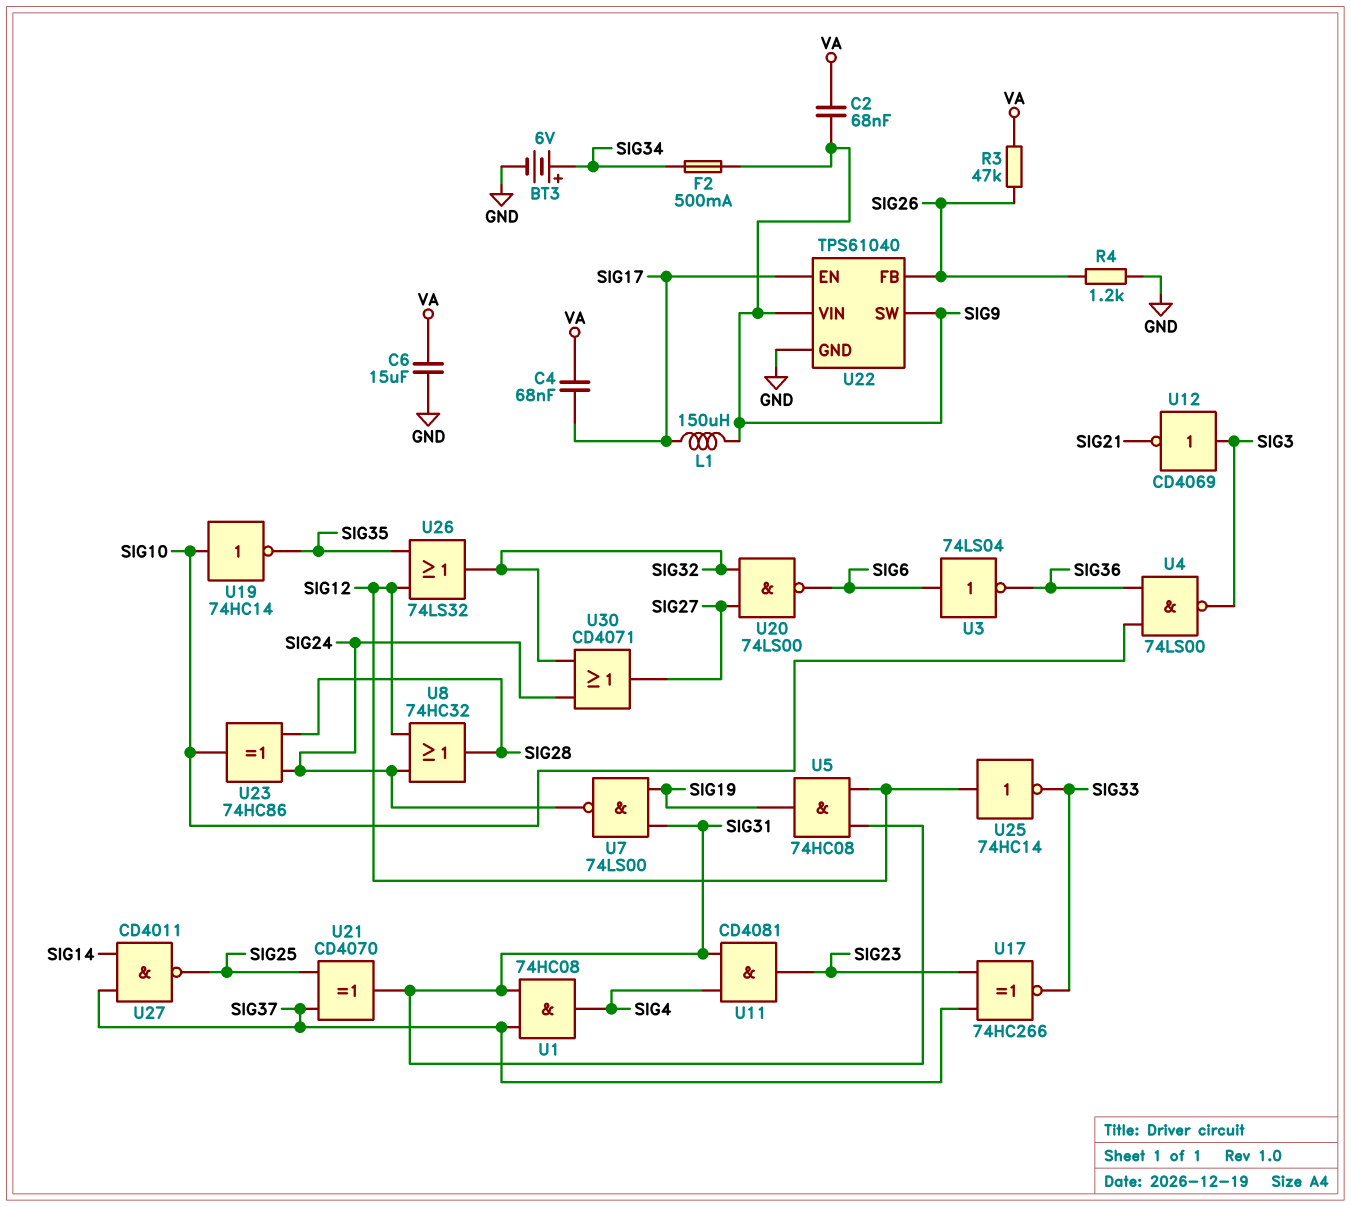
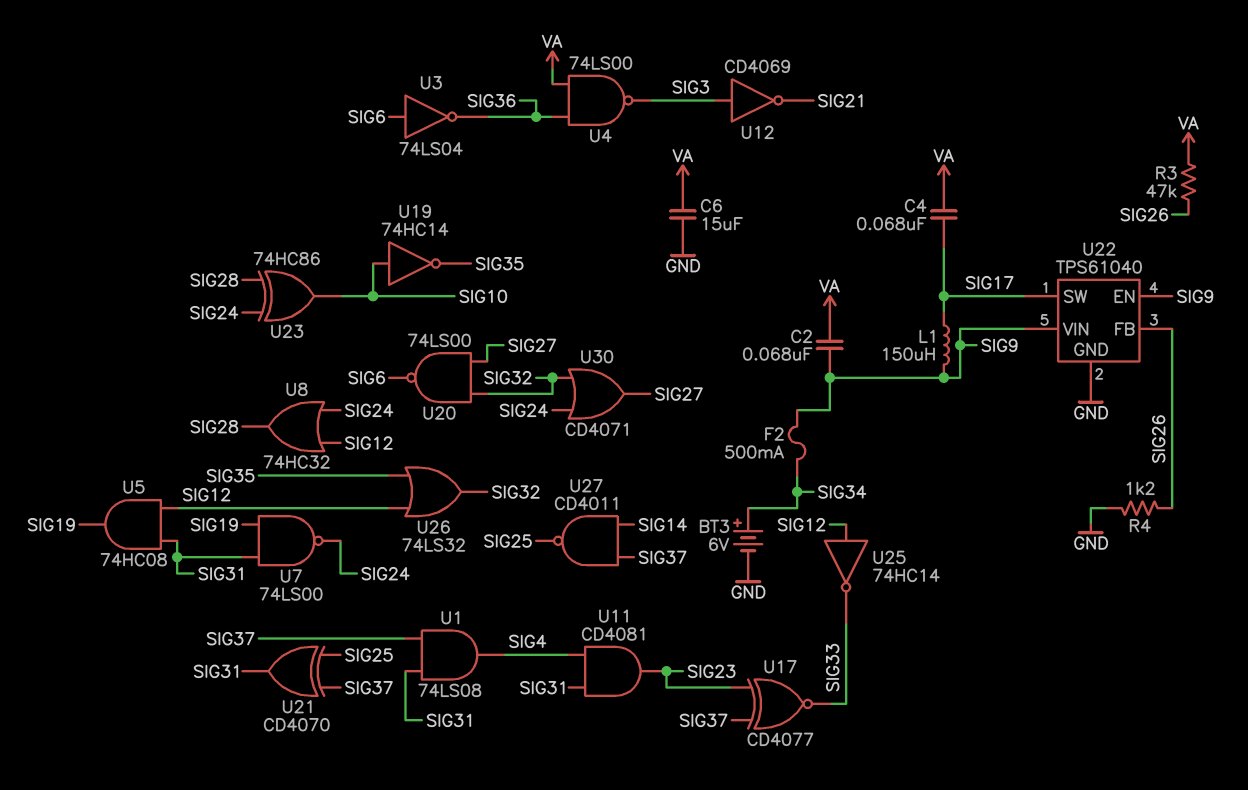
U1: AND 74HC08 (in SIG31, in SIG37, out SIG4) -> AND 74LS08 (in SIG31, in SIG37, out SIG4)
U4: NAND 74LS00 (in SIG10, in SIG36, out SIG3) -> NAND 74LS00 (in SIG36, in VA, out SIG3)
U17: XNOR 74HC266 (in SIG23, in SIG37, out SIG33) -> XNOR CD4077 (in SIG23, in SIG37, out SIG33)
U22 pin EN: SIG17 -> SIG9
U22 pin SW: SIG9 -> SIG17

